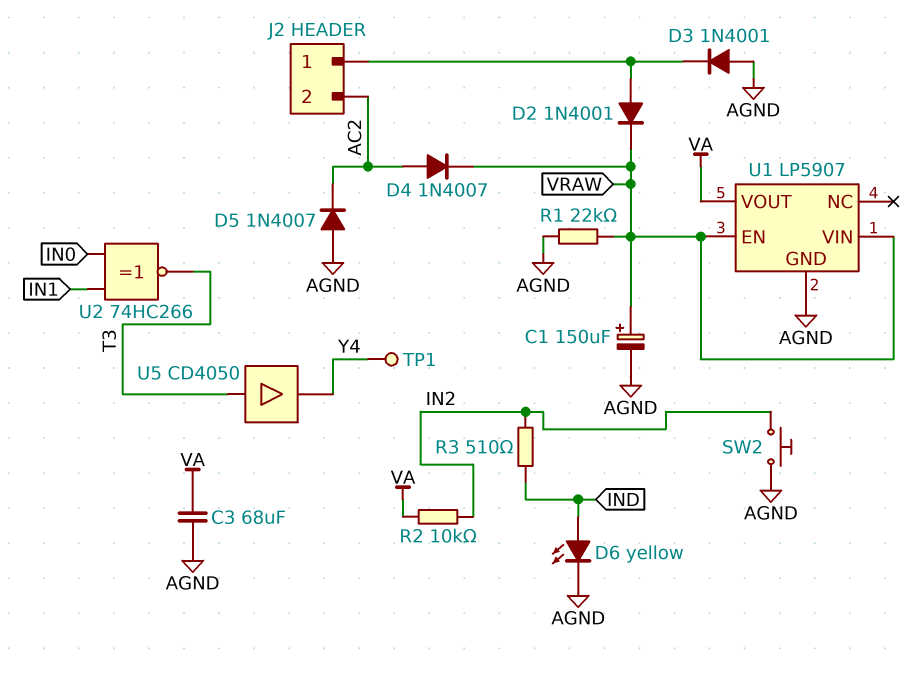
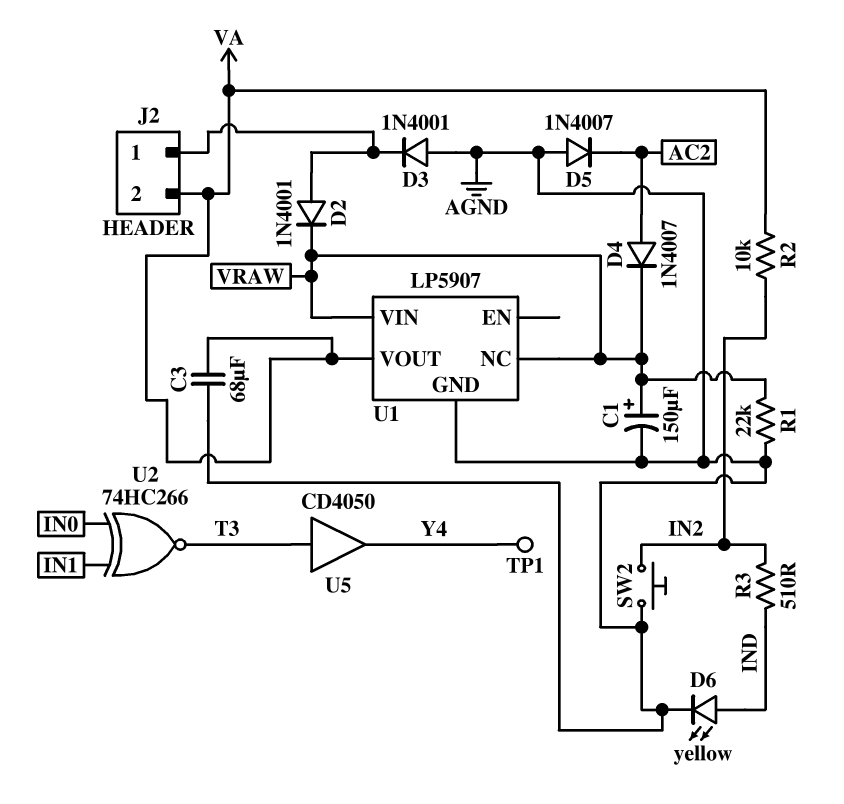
J2 pin 2: AC2 -> VA
U1 pin EN: VRAW -> none
U1 pin NC: none -> VRAW

